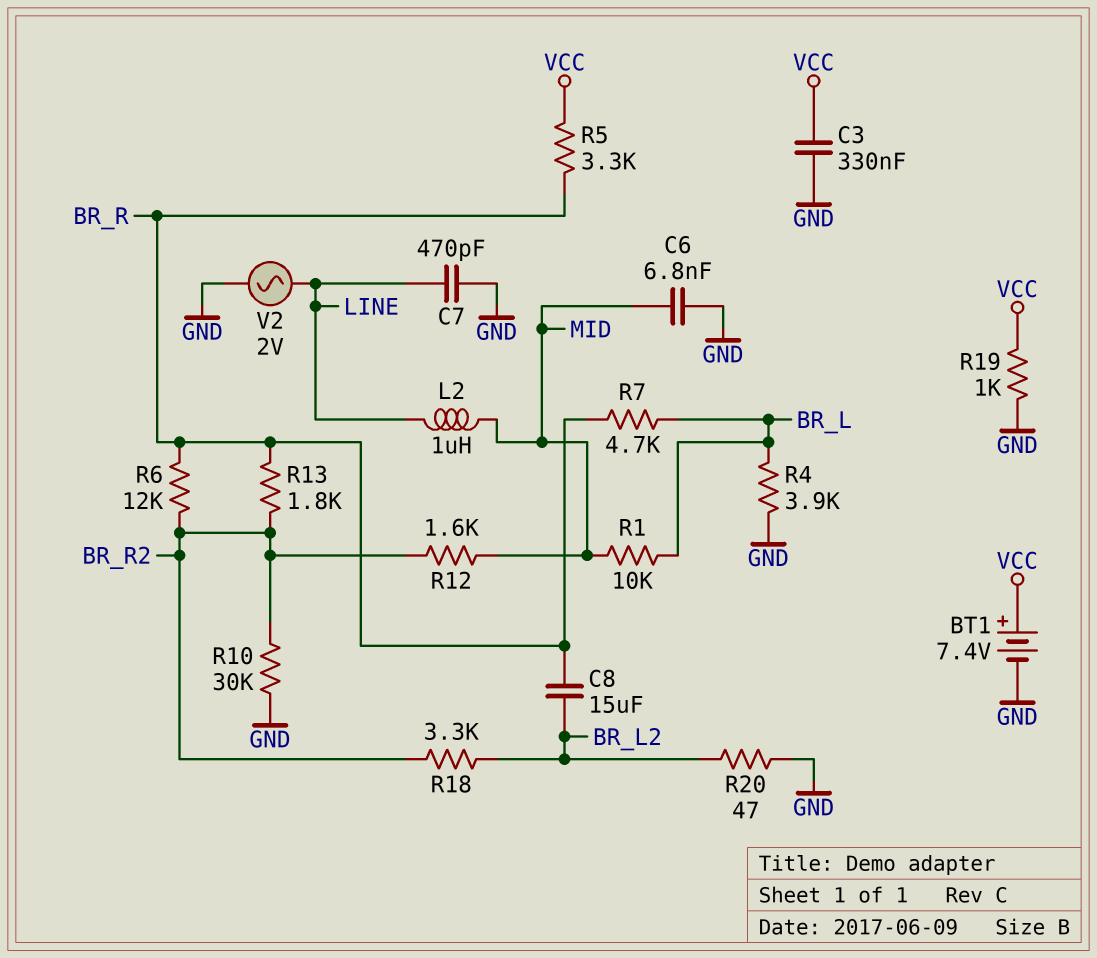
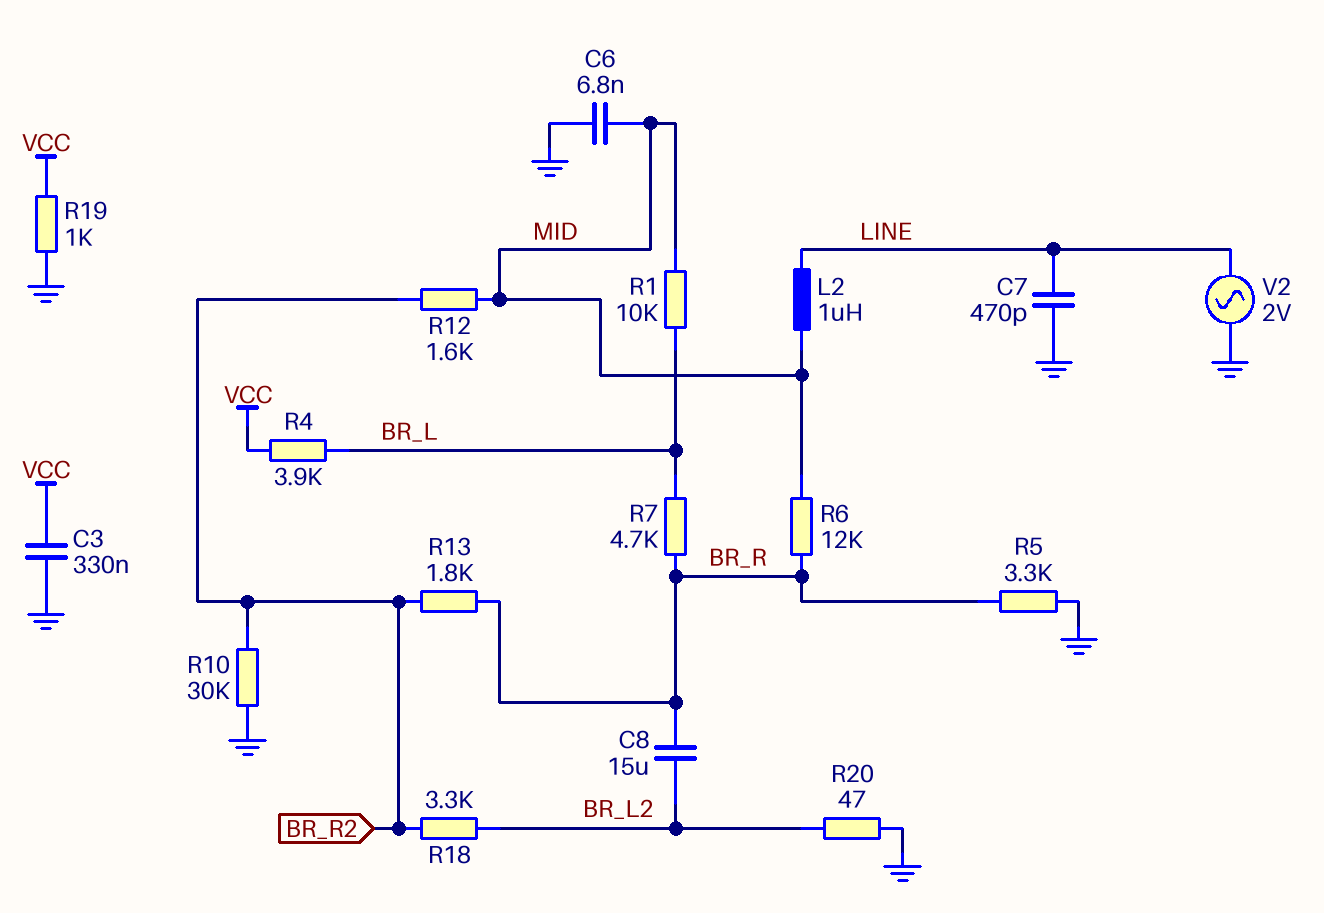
BT1: 7.4V (plus VCC, minus GND) -> none
R4: 3.9k (BR_L, GND) -> 3.9k (BR_L, VCC)
R5: 3.3k (BR_R, VCC) -> 3.3k (BR_R, GND)
R6: 12k (BR_R, BR_R2) -> 12k (BR_R, MID)

